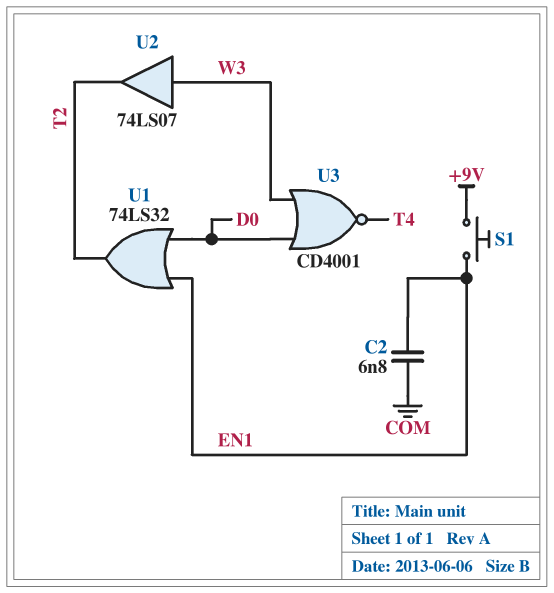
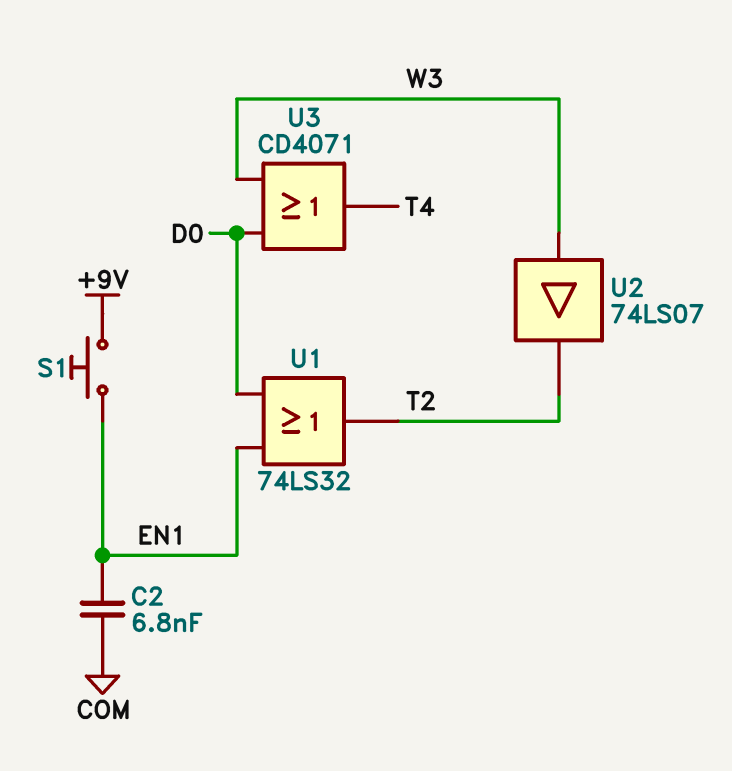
U3: NOR CD4001 (in D0, in W3, out T4) -> OR CD4071 (in D0, in W3, out T4)

